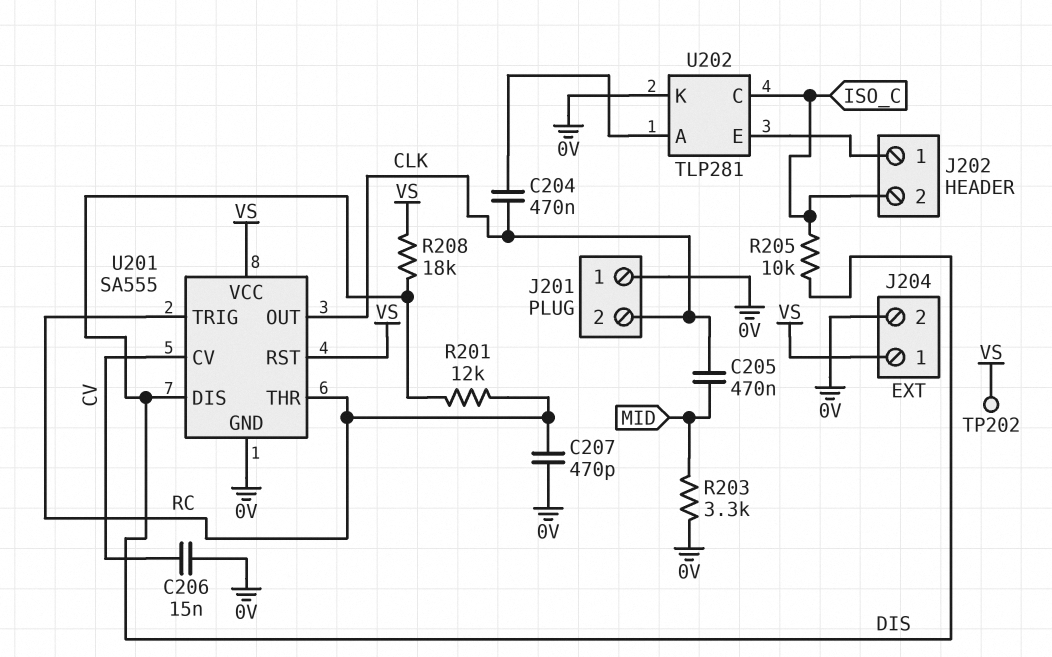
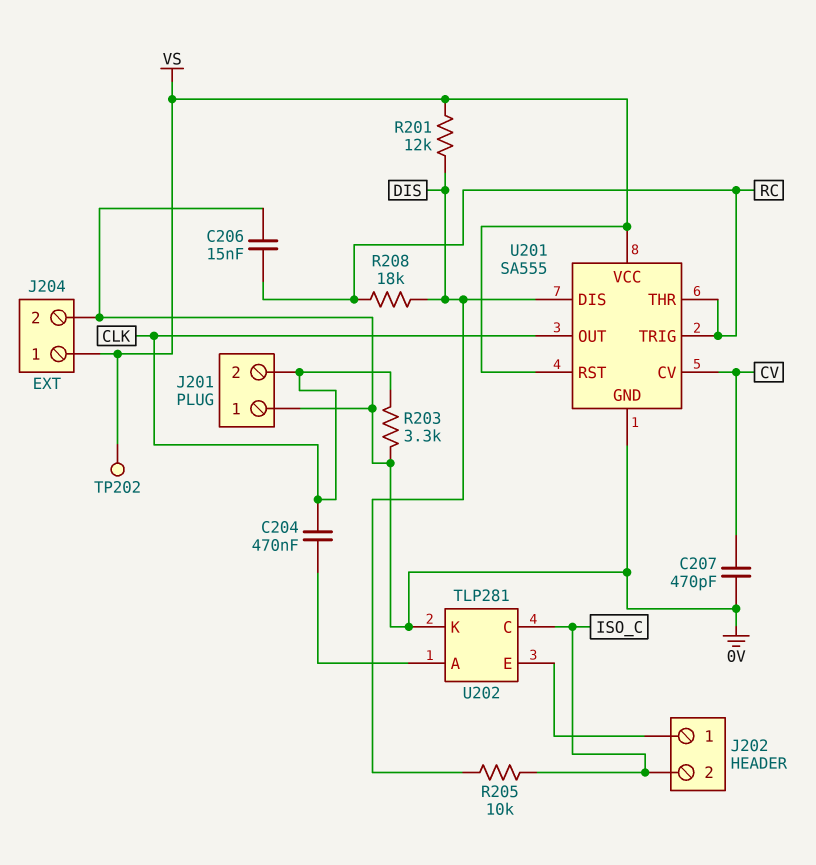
C205: 470nF (CLK, MID) -> none
C206: 15nF (0V, CV) -> 15nF (0V, RC)
C207: 470pF (0V, RC) -> 470pF (0V, CV)
R201: 12k (DIS, RC) -> 12k (DIS, VS)
R203: 3.3k (0V, MID) -> 3.3k (0V, CLK)
R208: 18k (DIS, VS) -> 18k (DIS, RC)

